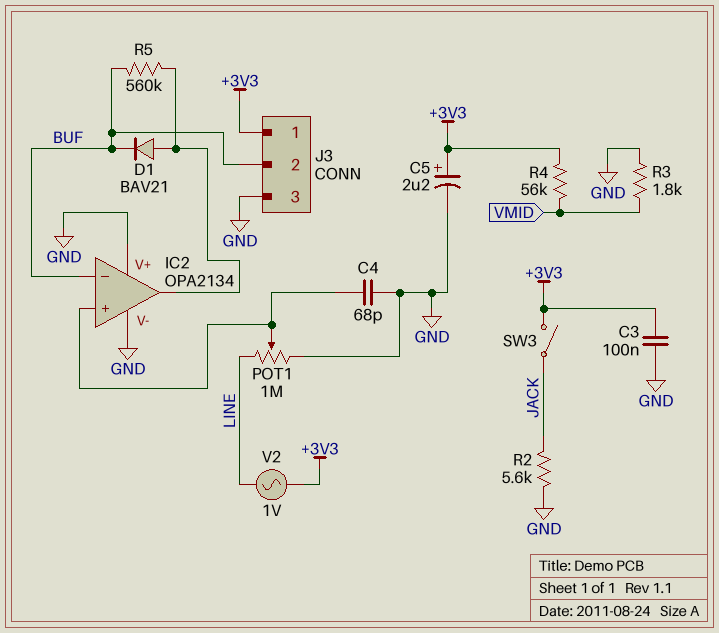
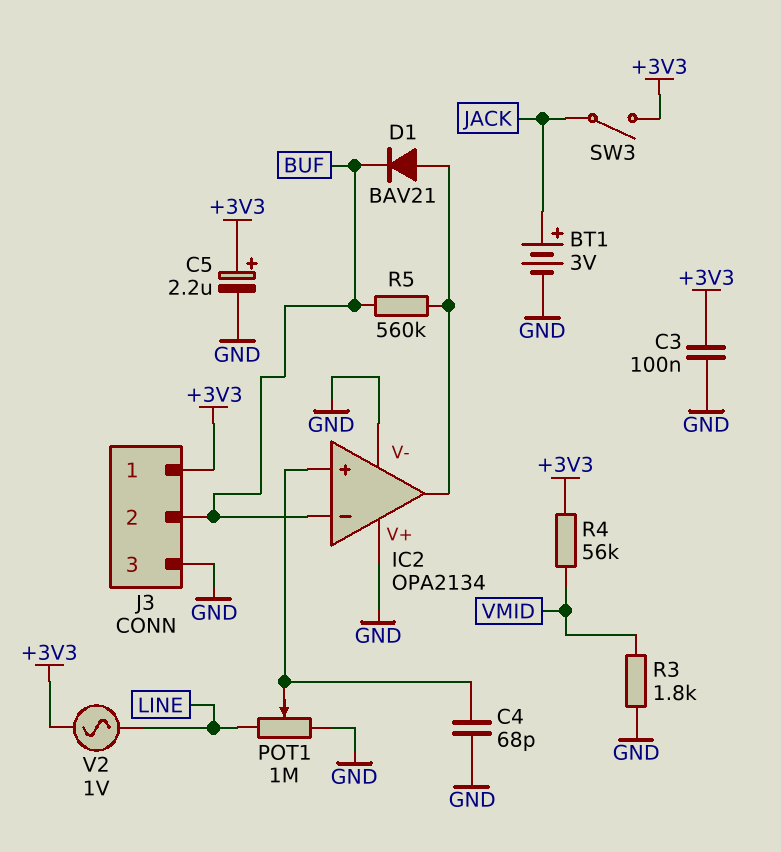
BT1: none -> 3V (plus JACK, minus GND)
R2: 5.6k (GND, JACK) -> none

